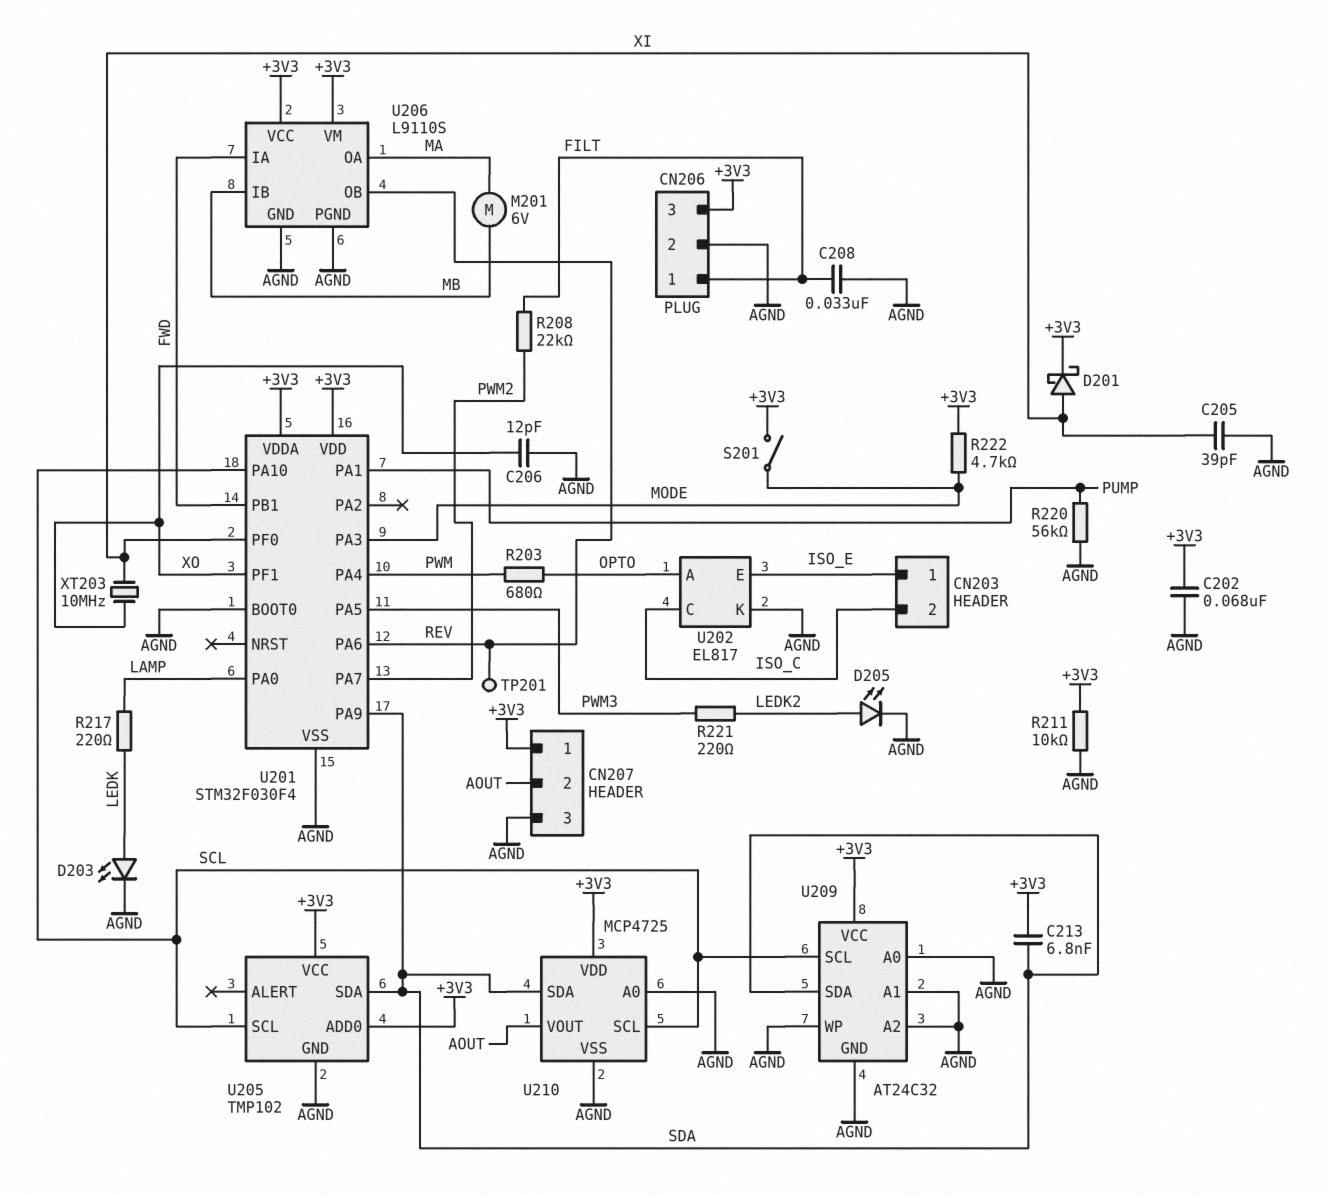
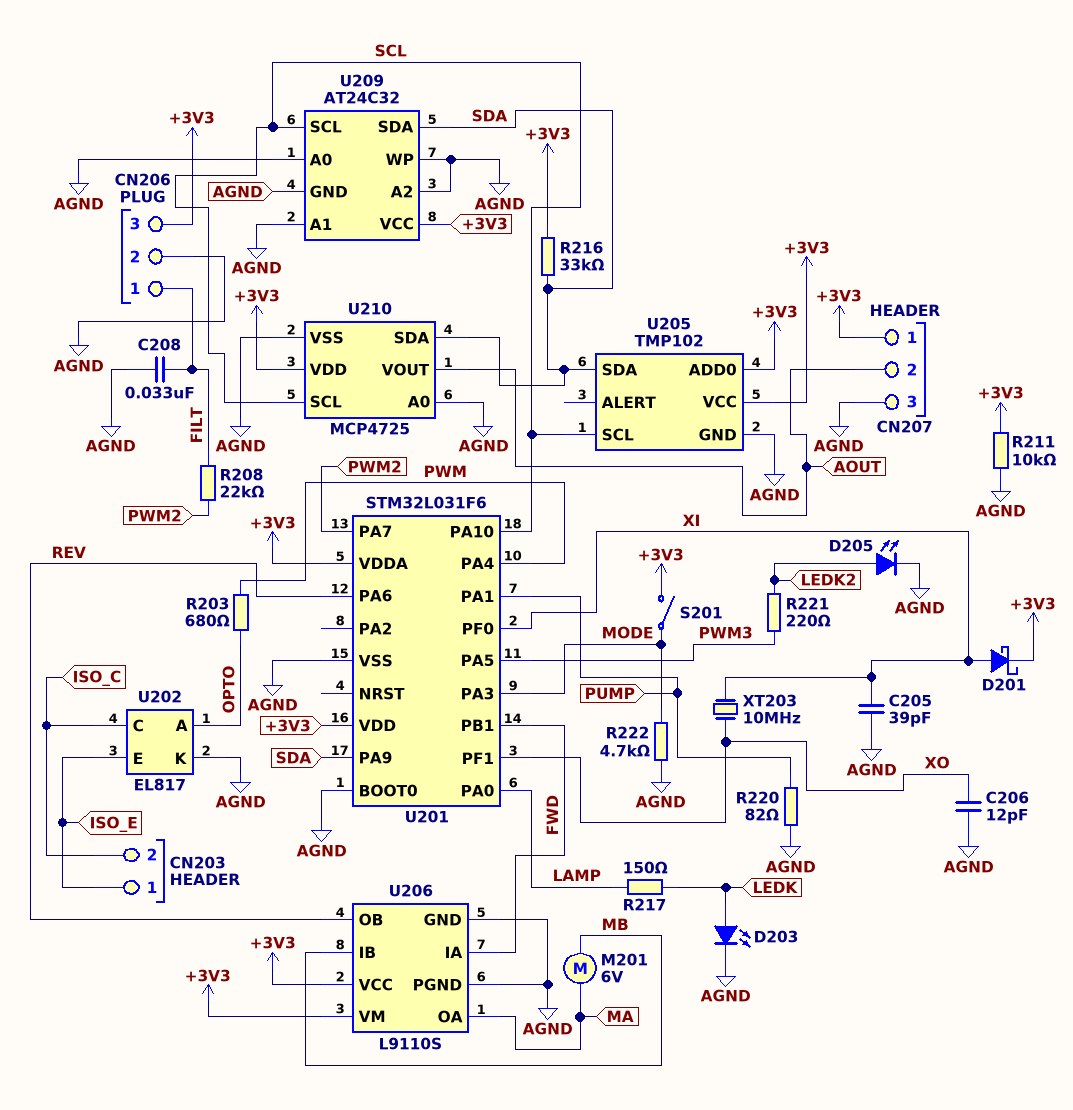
C202: 68nF (+3V3, AGND) -> none
C213: 6.8nF (+3V3, SDA) -> none
R216: none -> 33k (+3V3, SDA)
R217: 220 (LAMP, LEDK) -> 150 (LAMP, LEDK)
R220: 56k (AGND, PUMP) -> 82 (AGND, PUMP)
R222: 4.7k (+3V3, MODE) -> 4.7k (AGND, MODE)
TP201: test point (REV) -> none
U201: STM32F030F4 -> STM32L031F6

